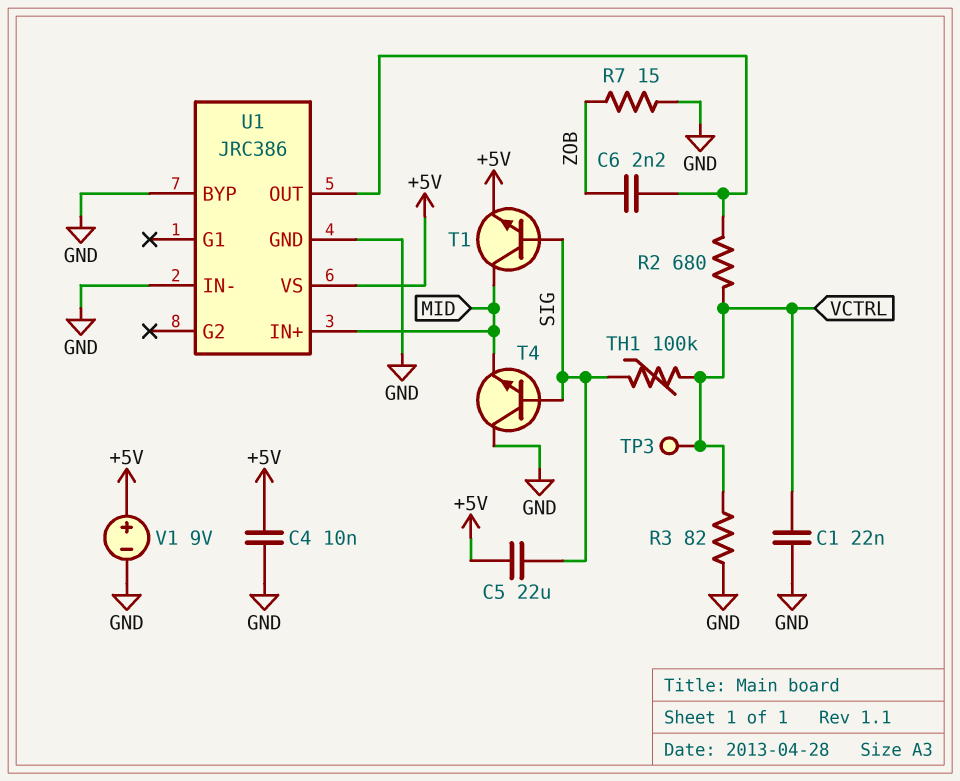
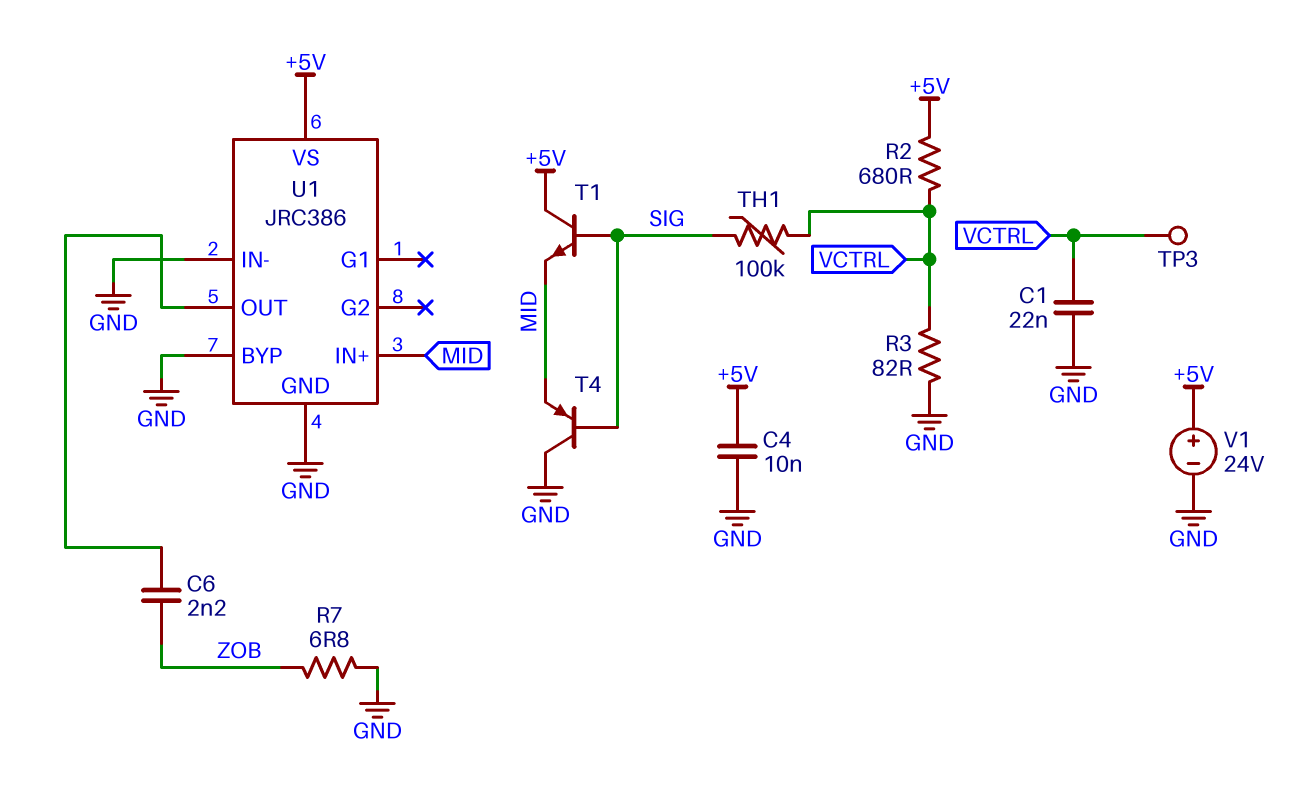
C5: 22uF (+5V, SIG) -> none
R2: 680 (U1/OUT, VCTRL) -> 680 (+5V, VCTRL)
R7: 15 (GND, ZOB) -> 6.8 (GND, ZOB)
T1: NPN (B SIG, C MID, E +5V) -> NPN (B SIG, C +5V, E MID)
T4: NPN (B SIG, C GND, E MID) -> PNP (B SIG, C GND, E MID)
V1: 9V (plus +5V, minus GND) -> 24V (plus +5V, minus GND)

